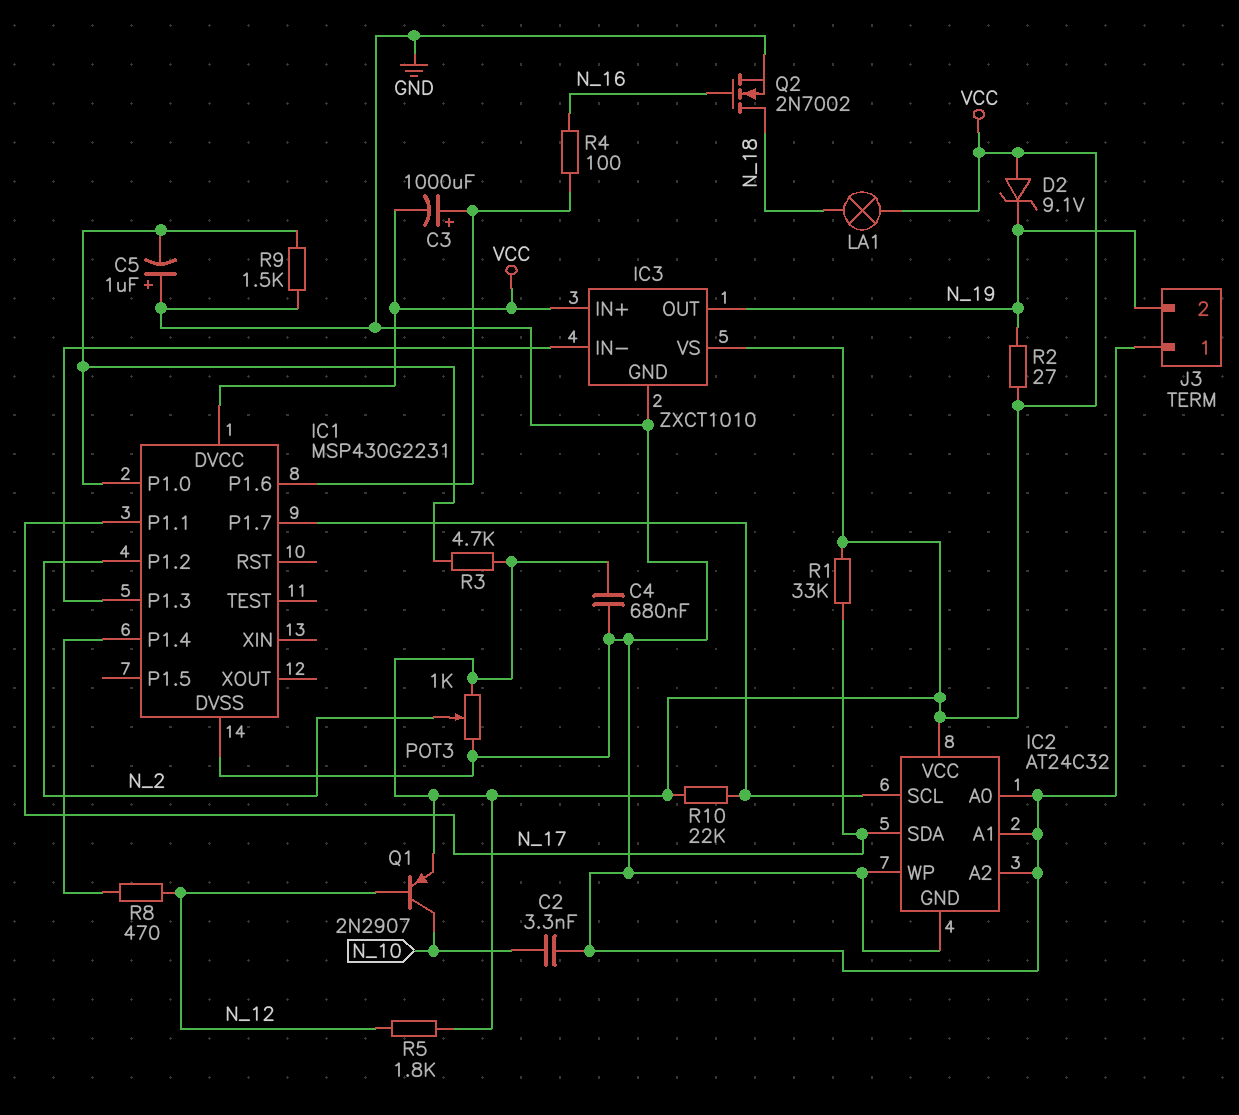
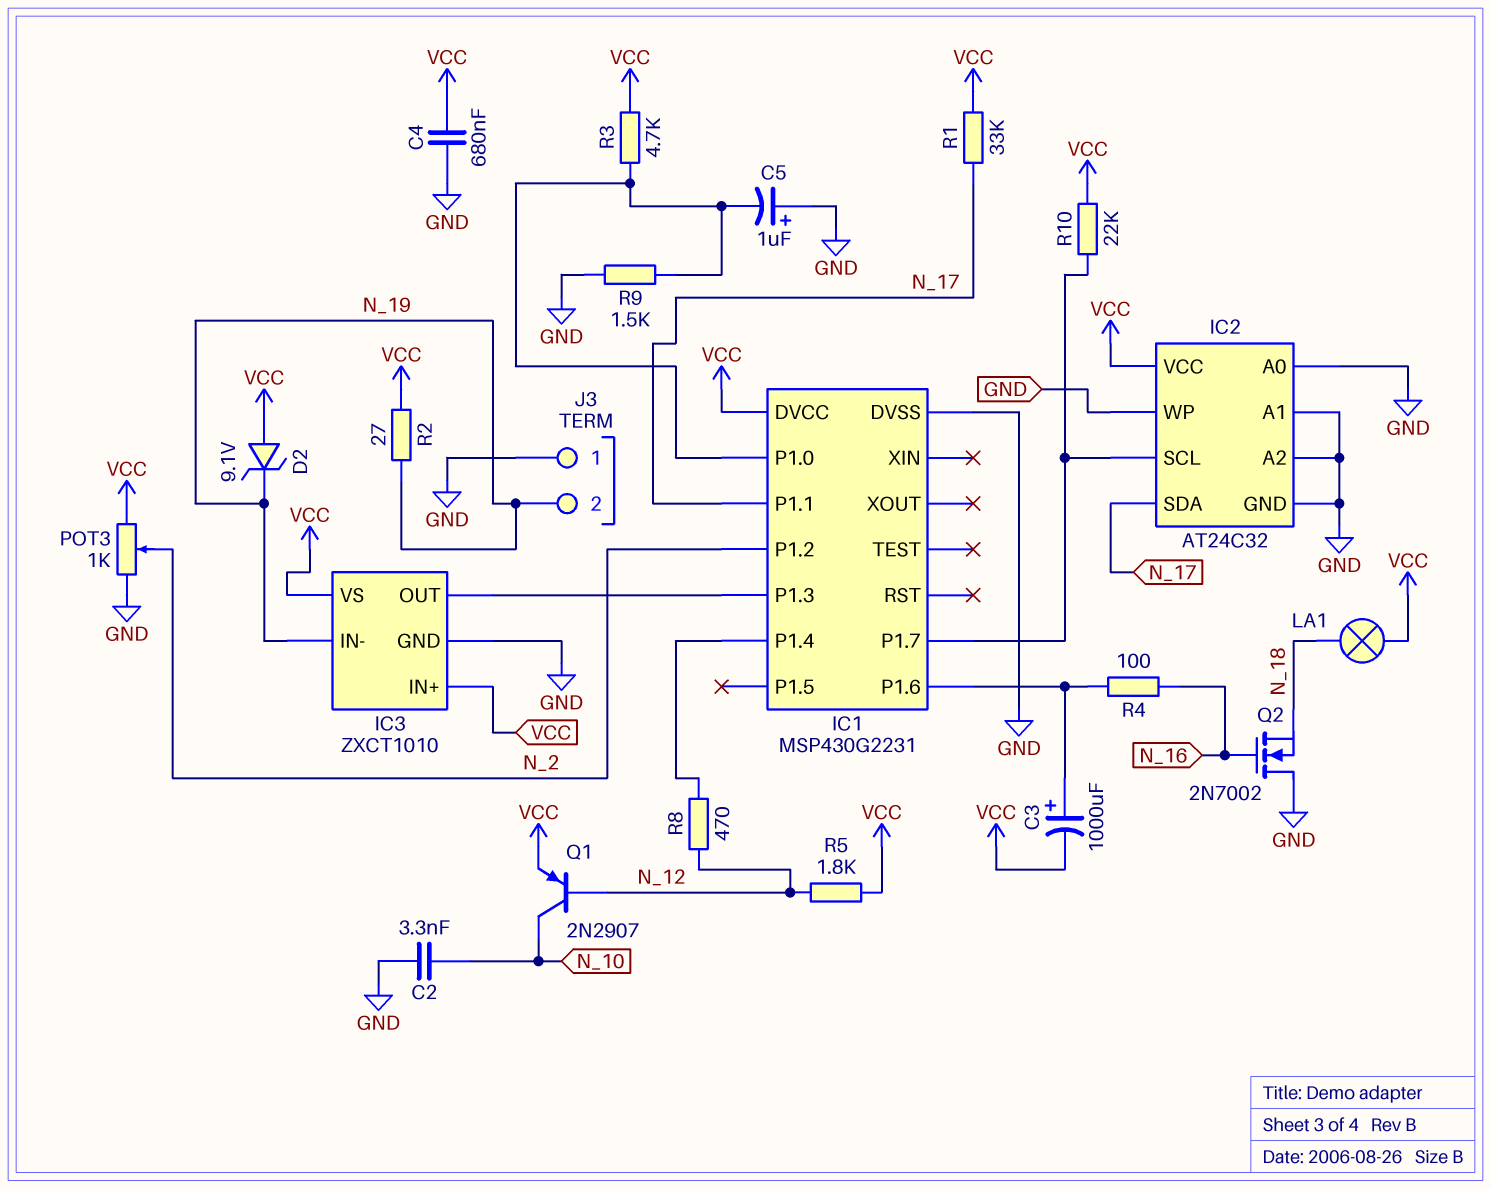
IC3 pin IN-: IC1/P1.3 -> N_19
IC3 pin OUT: N_19 -> IC1/P1.3
Q2: NMOS 2N7002 (G N_16, D N_18, S GND) -> NMOS 2N7002 (G N_16, D GND, S N_18)

